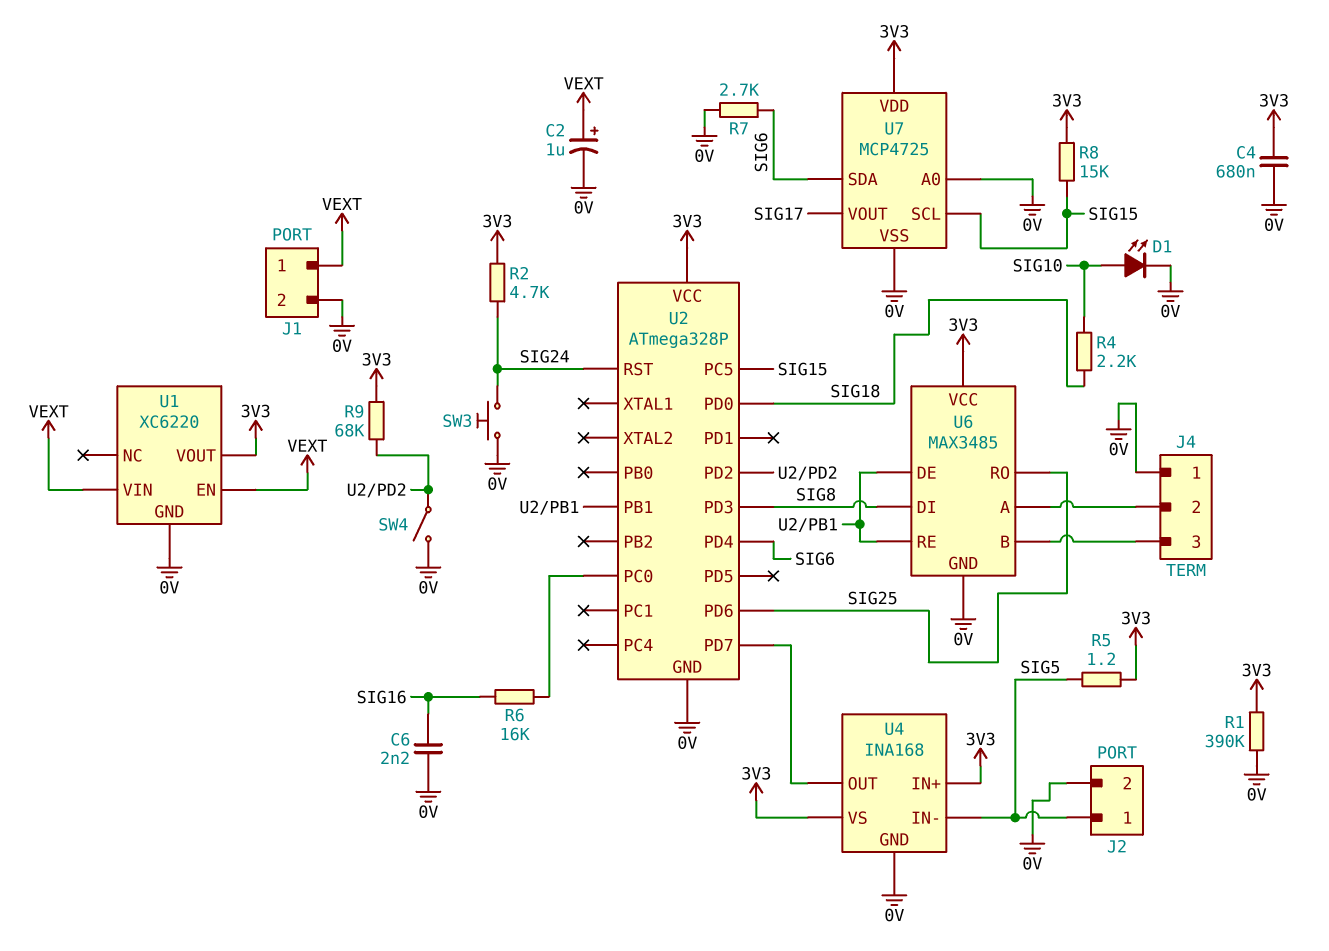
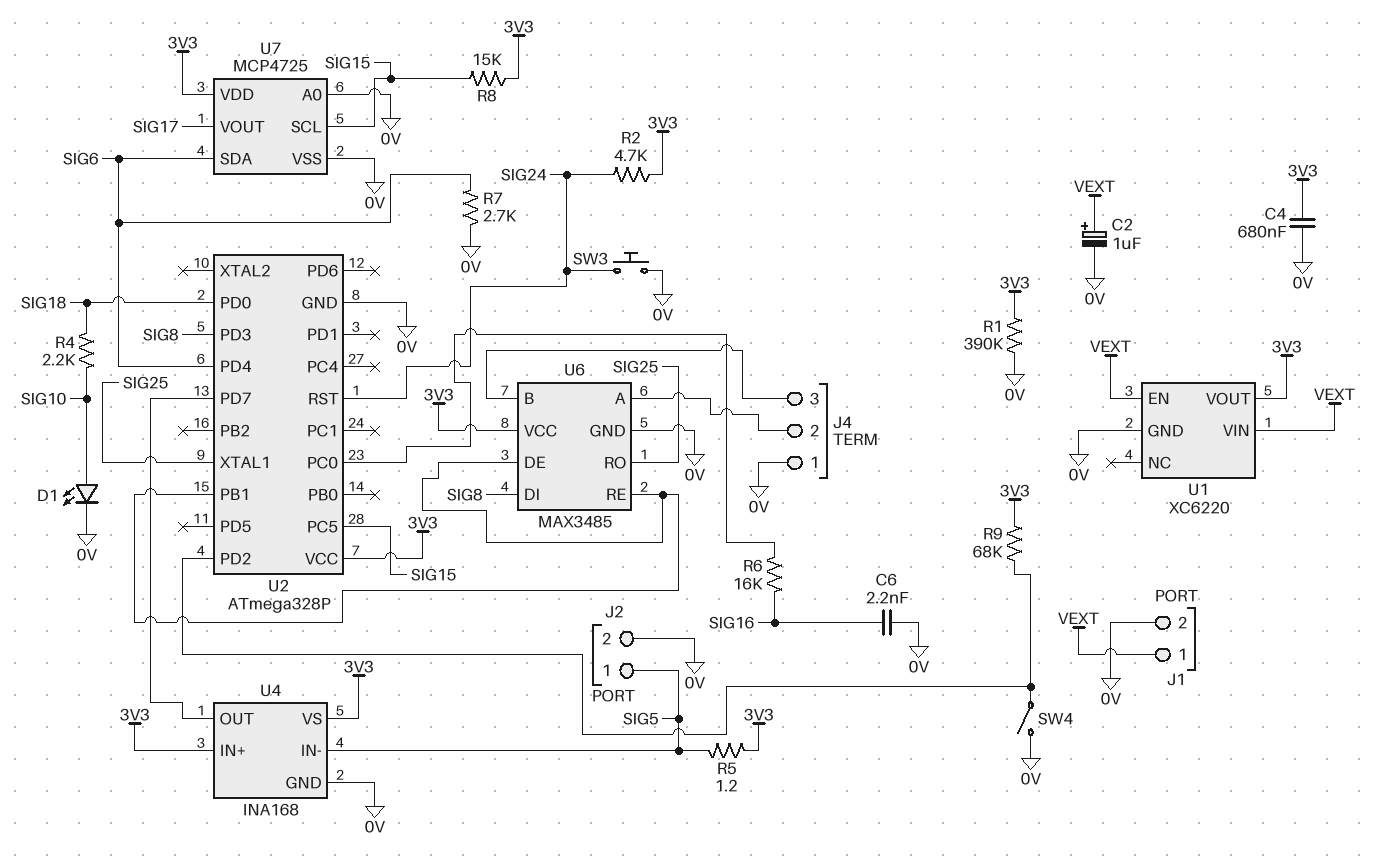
U2 pin PD6: SIG25 -> none
U2 pin XTAL1: none -> SIG25

